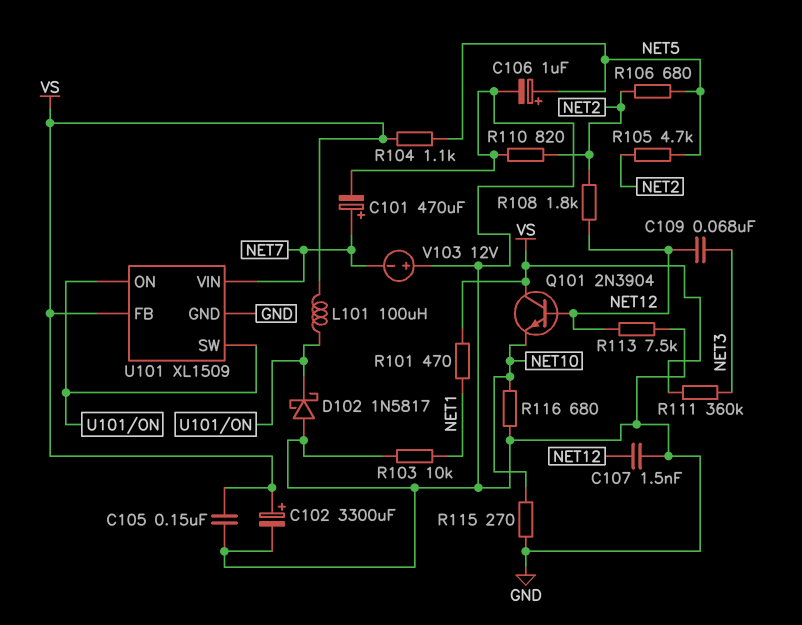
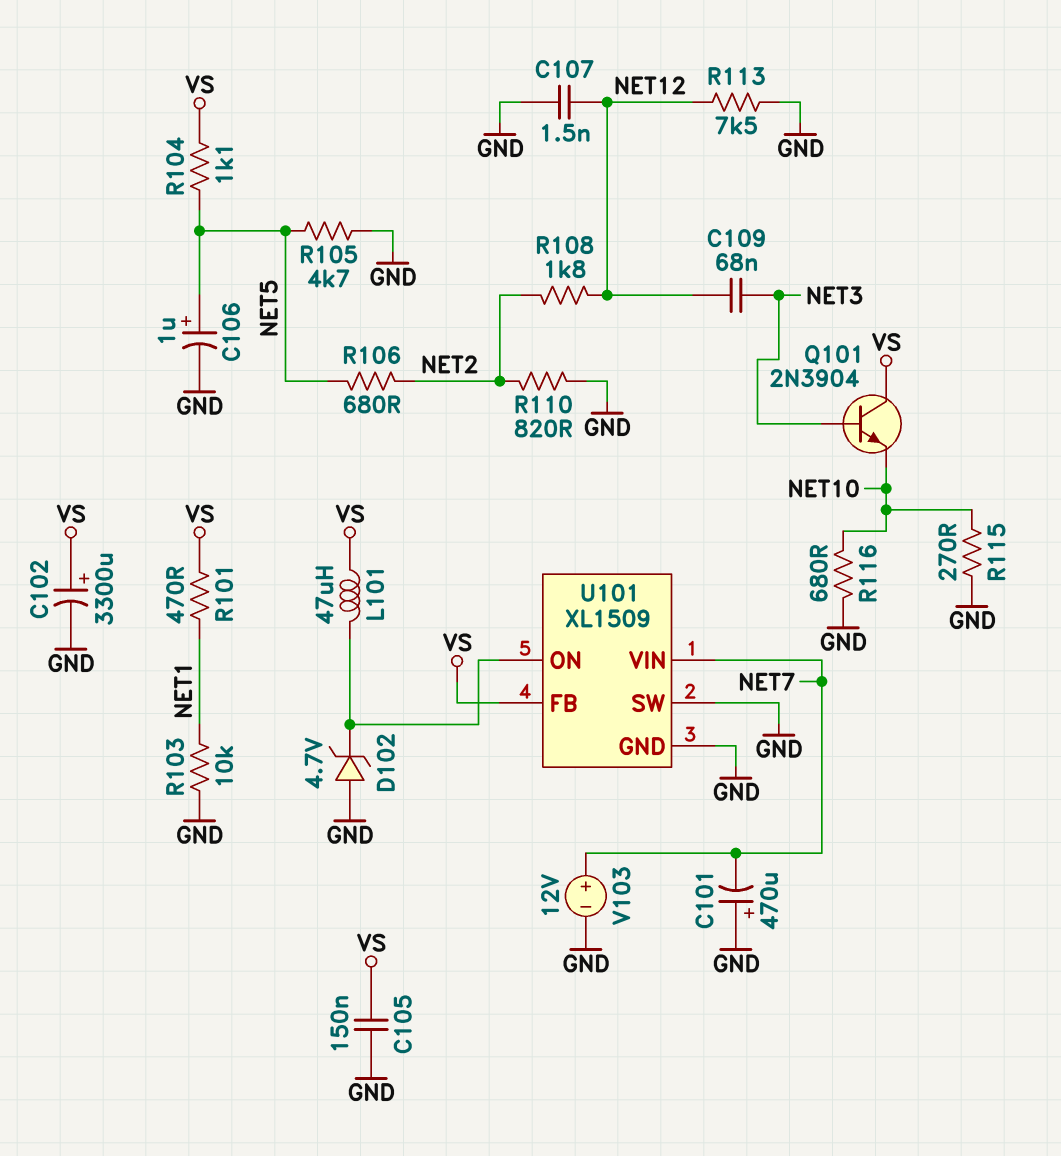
C101: 470uF (plus NET7, minus GND) -> 470uF (plus GND, minus NET7)
D102: schottky 1N5817 (A GND, K U101/ON) -> zener 4.7V (A GND, K U101/ON)
L101: 100uH (U101/ON, VS) -> 47uH (U101/ON, VS)
Q101: NPN 2N3904 (B NET12, C VS, E NET10) -> NPN 2N3904 (B NET3, C VS, E NET10)
R105: 4.7k (NET2, NET5) -> 4.7k (GND, NET5)
R111: 360k (NET3, VS) -> none
U101 pin SW: U101/ON -> GND
V103: 12V (plus GND, minus NET7) -> 12V (plus NET7, minus GND)

